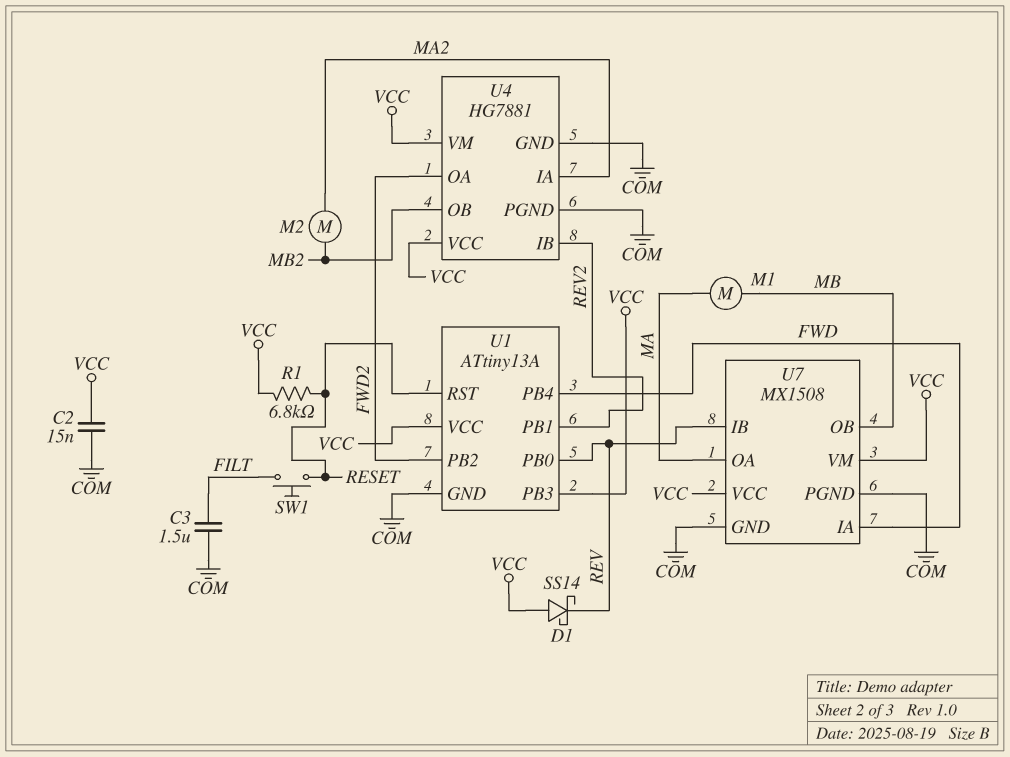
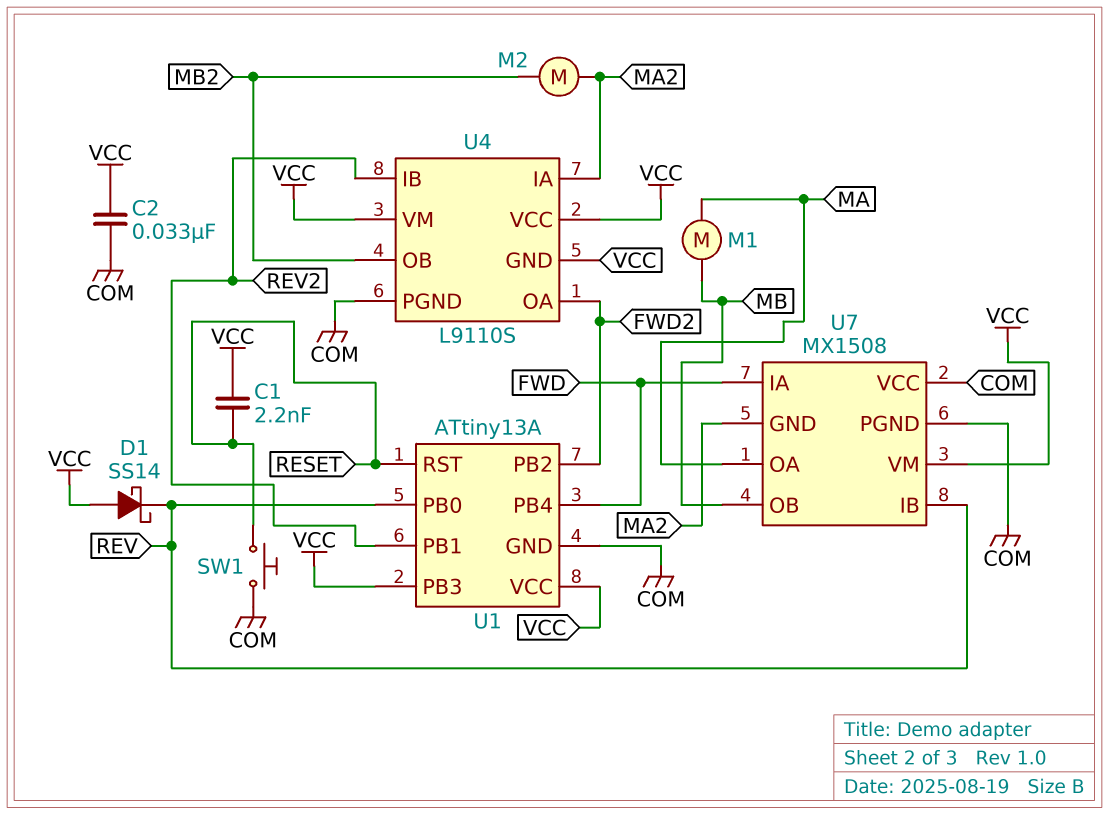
C1: none -> 2.2nF (RESET, VCC)
C2: 15nF (COM, VCC) -> 33nF (COM, VCC)
C3: 1.5uF (COM, FILT) -> none
R1: 6.8k (RESET, VCC) -> none
SW1: button (FILT, RESET) -> button (COM, RESET)
U4: HG7881 -> L9110S
U4 pin GND: COM -> VCC
U7 pin GND: COM -> MA2
U7 pin VCC: VCC -> COM

